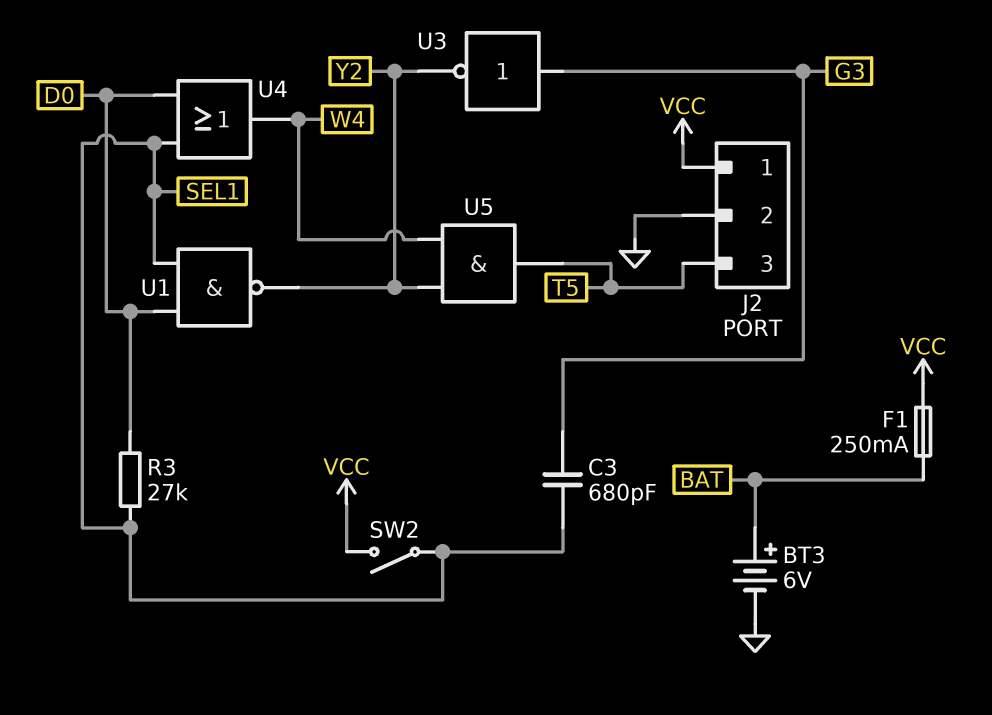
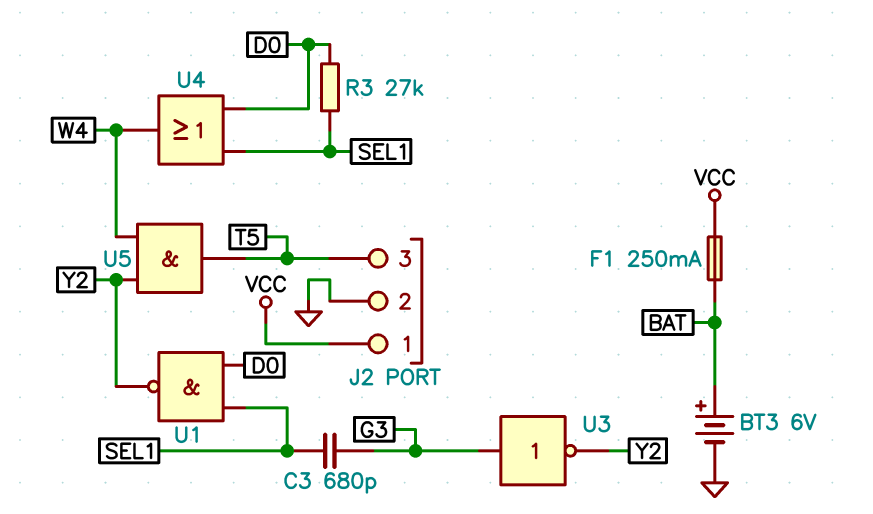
SW2: switch (SEL1, VCC) -> none

